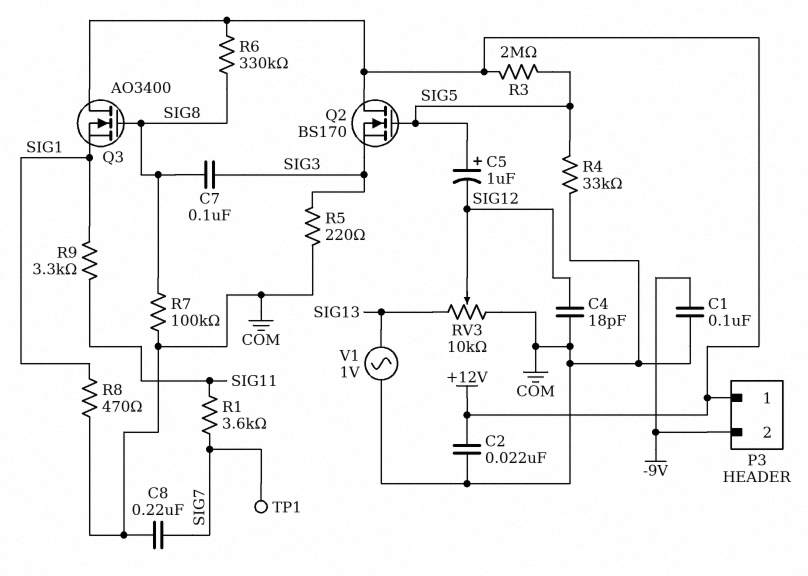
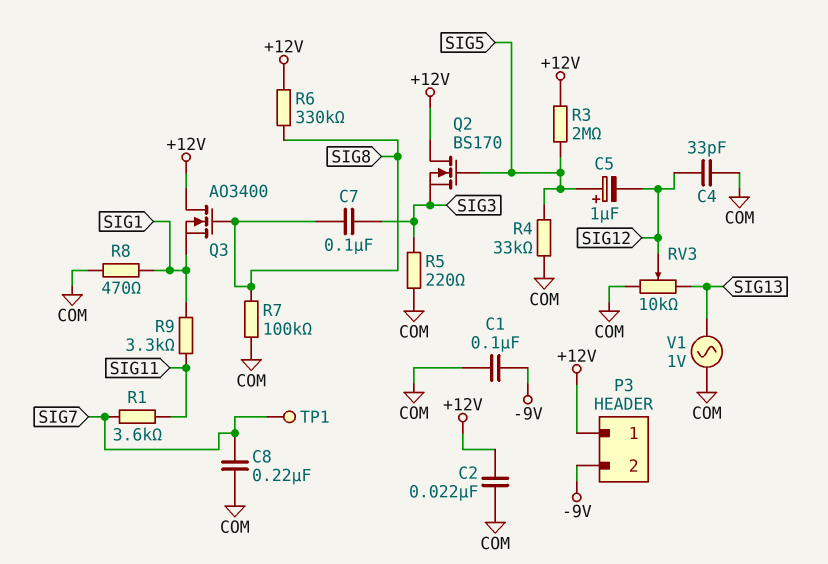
C4: 18pF (COM, SIG12) -> 33pF (COM, SIG12)

